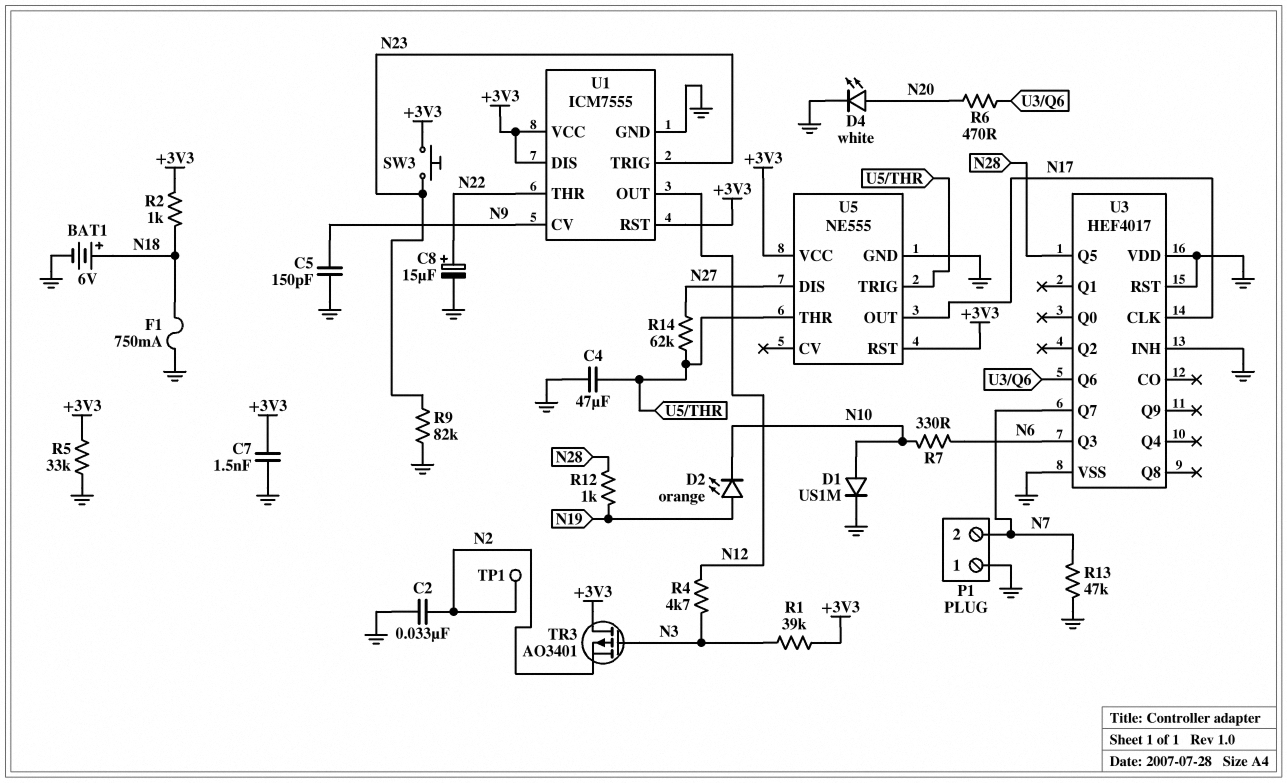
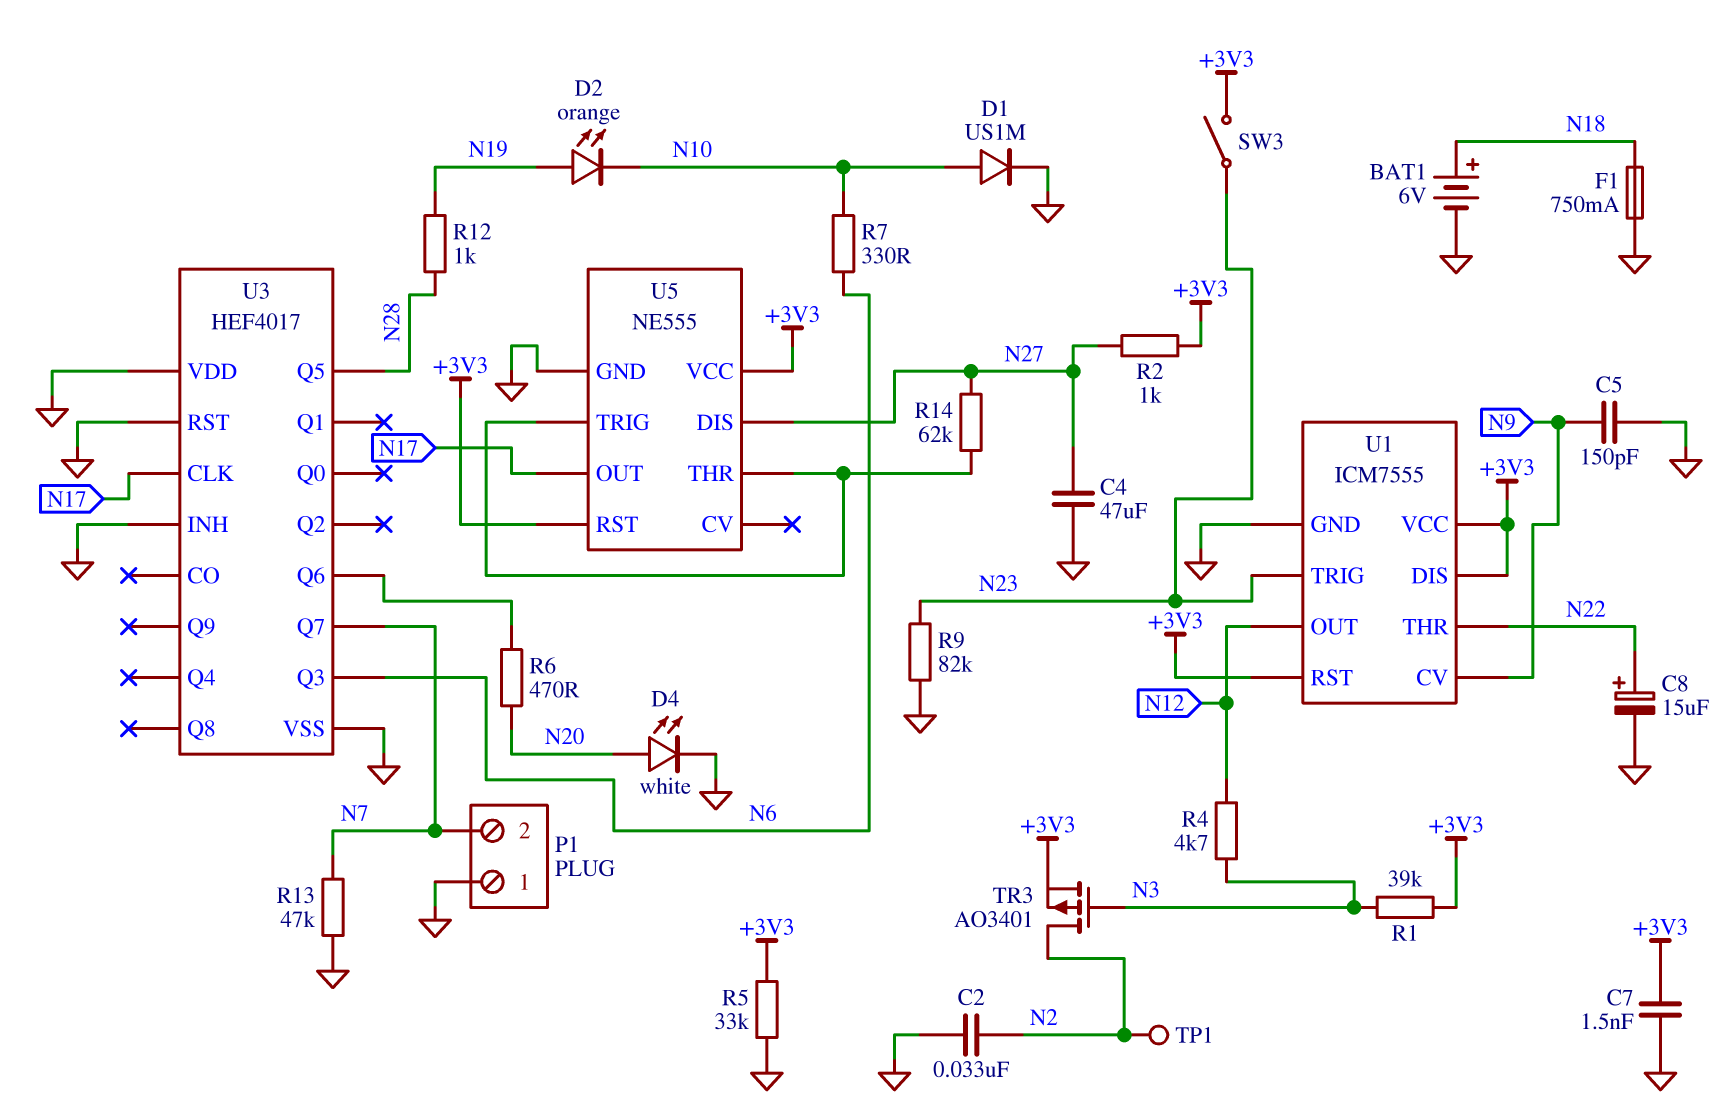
C4: 47uF (GND, U5/THR) -> 47uF (GND, N27)
R2: 1k (+3V3, N18) -> 1k (+3V3, N27)
SW3: button (+3V3, N23) -> switch (+3V3, N23)
TR3: PMOS AO3401 (G N3, D +3V3, S N2) -> PMOS AO3401 (G N3, D N2, S +3V3)

